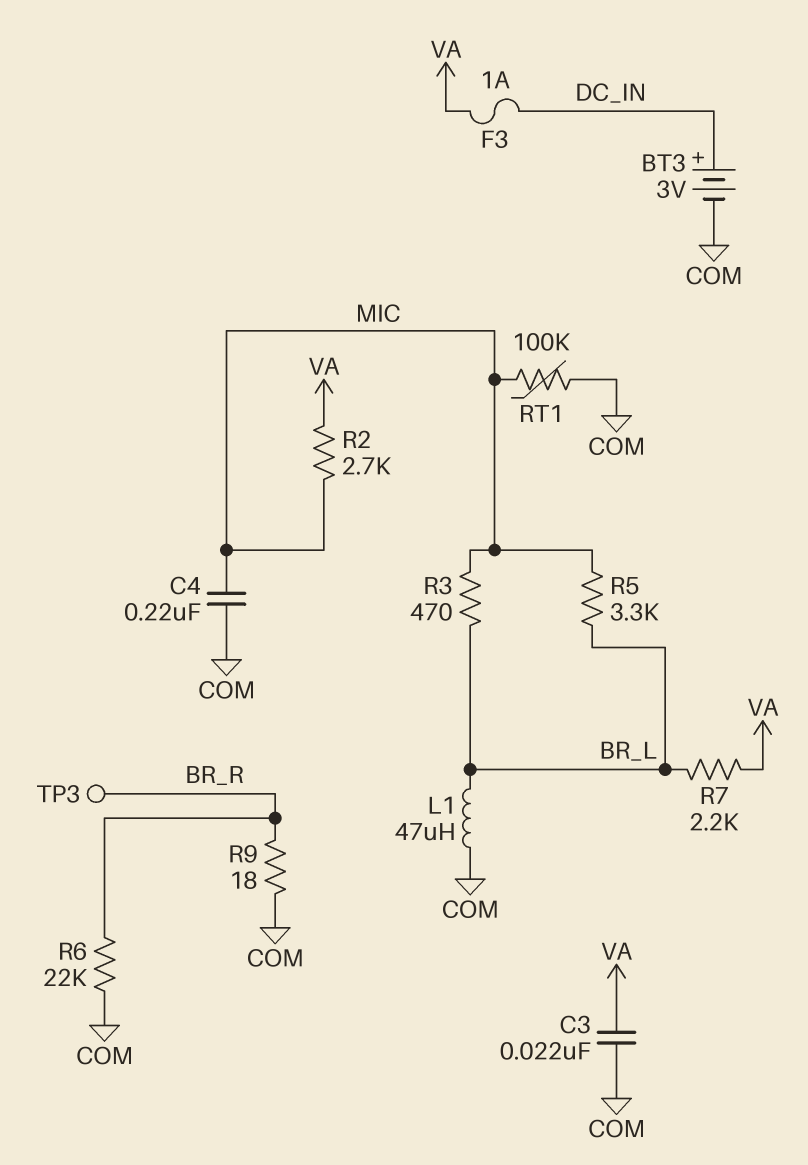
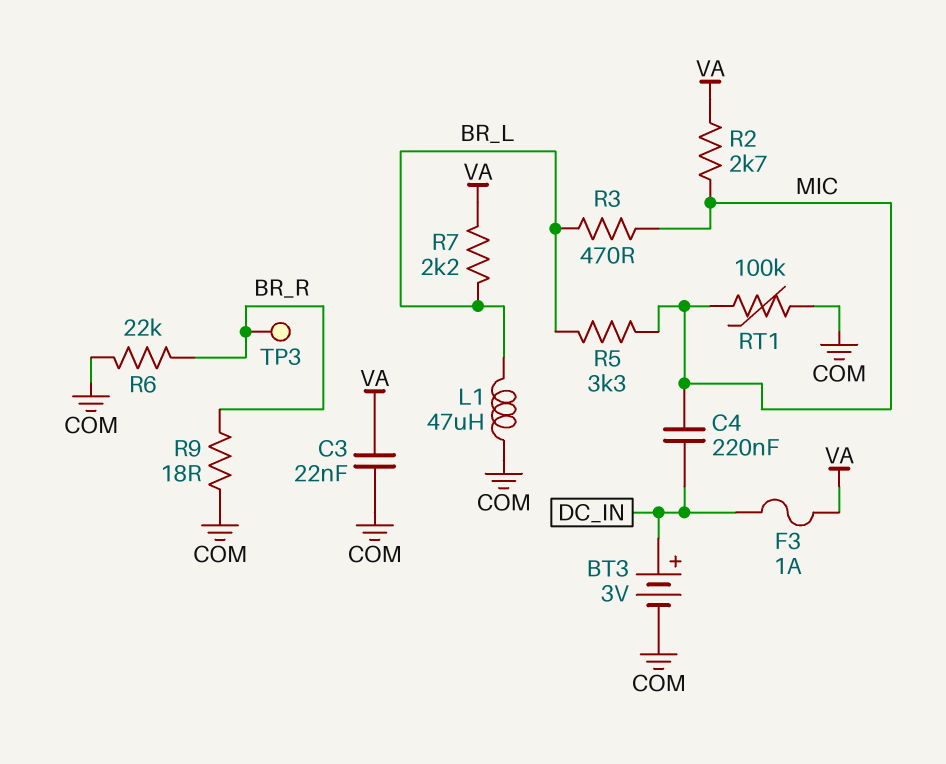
C4: 220nF (COM, MIC) -> 220nF (DC_IN, MIC)

